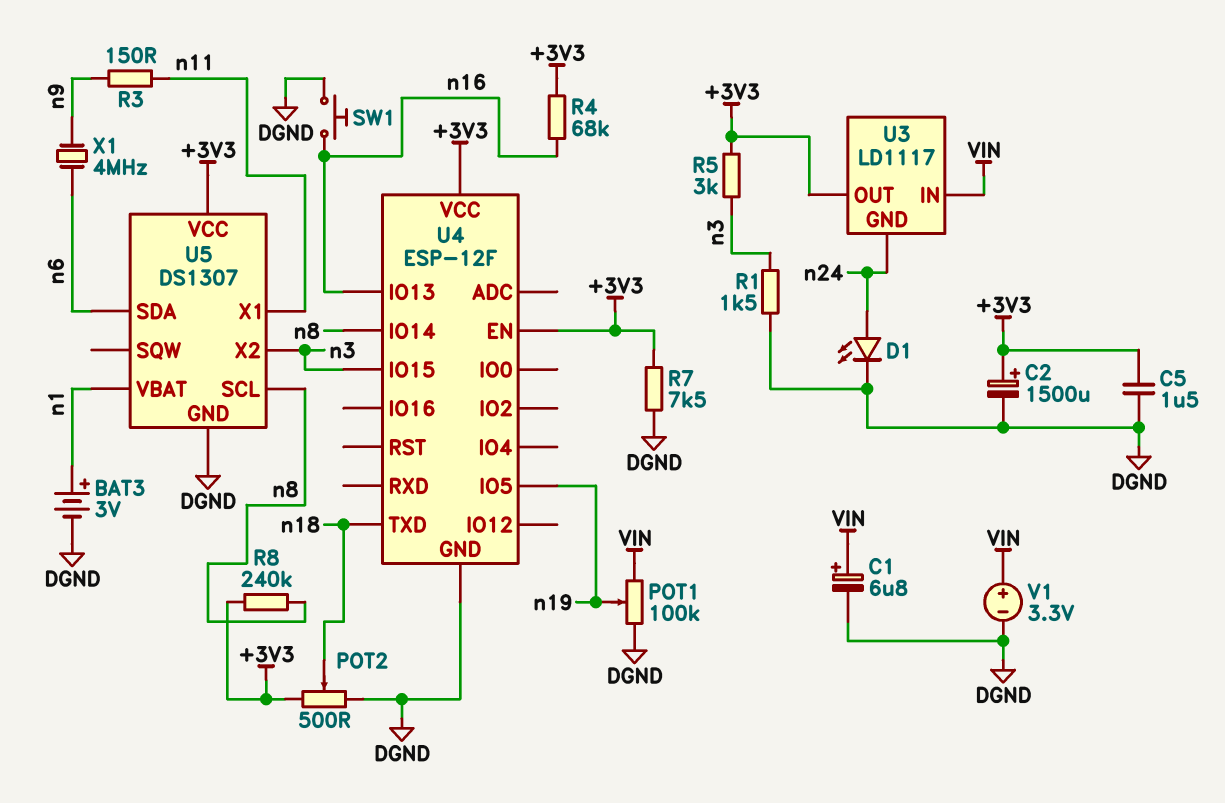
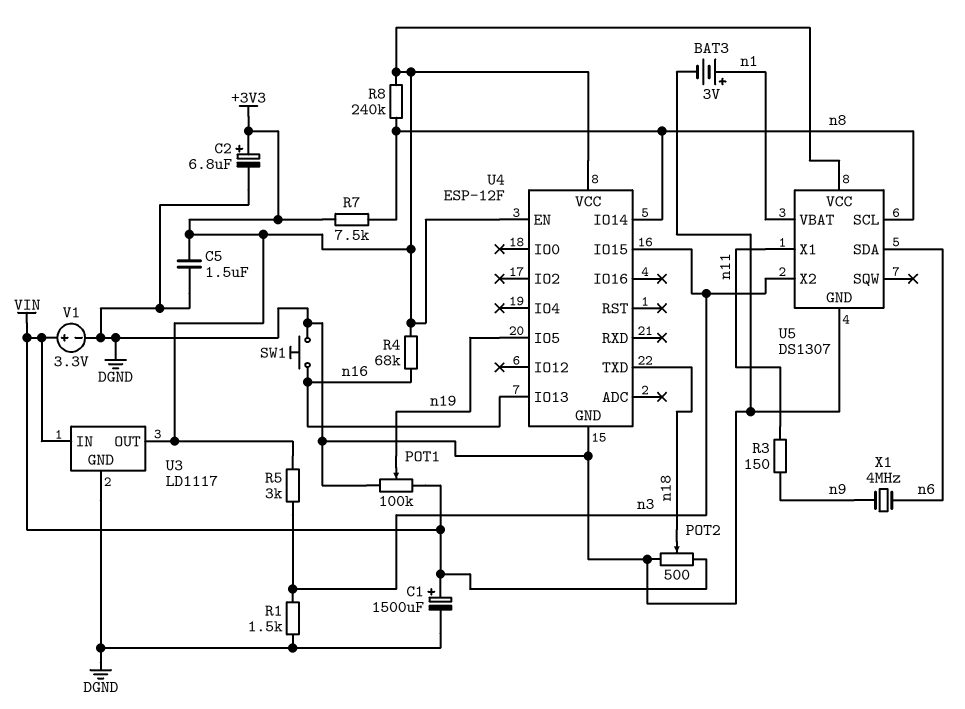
C1: 6.8uF (plus VIN, minus DGND) -> 1500uF (plus VIN, minus DGND)
C2: 1500uF (plus +3V3, minus DGND) -> 6.8uF (plus +3V3, minus DGND)
D1: LED (A n24, K DGND) -> none
POT2: 500 (+3V3, DGND, wiper n18) -> 500 (DGND, VIN, wiper n18)
R7: 7.5k (+3V3, DGND) -> 7.5k (+3V3, n8)
U3 pin GND: n24 -> DGND

